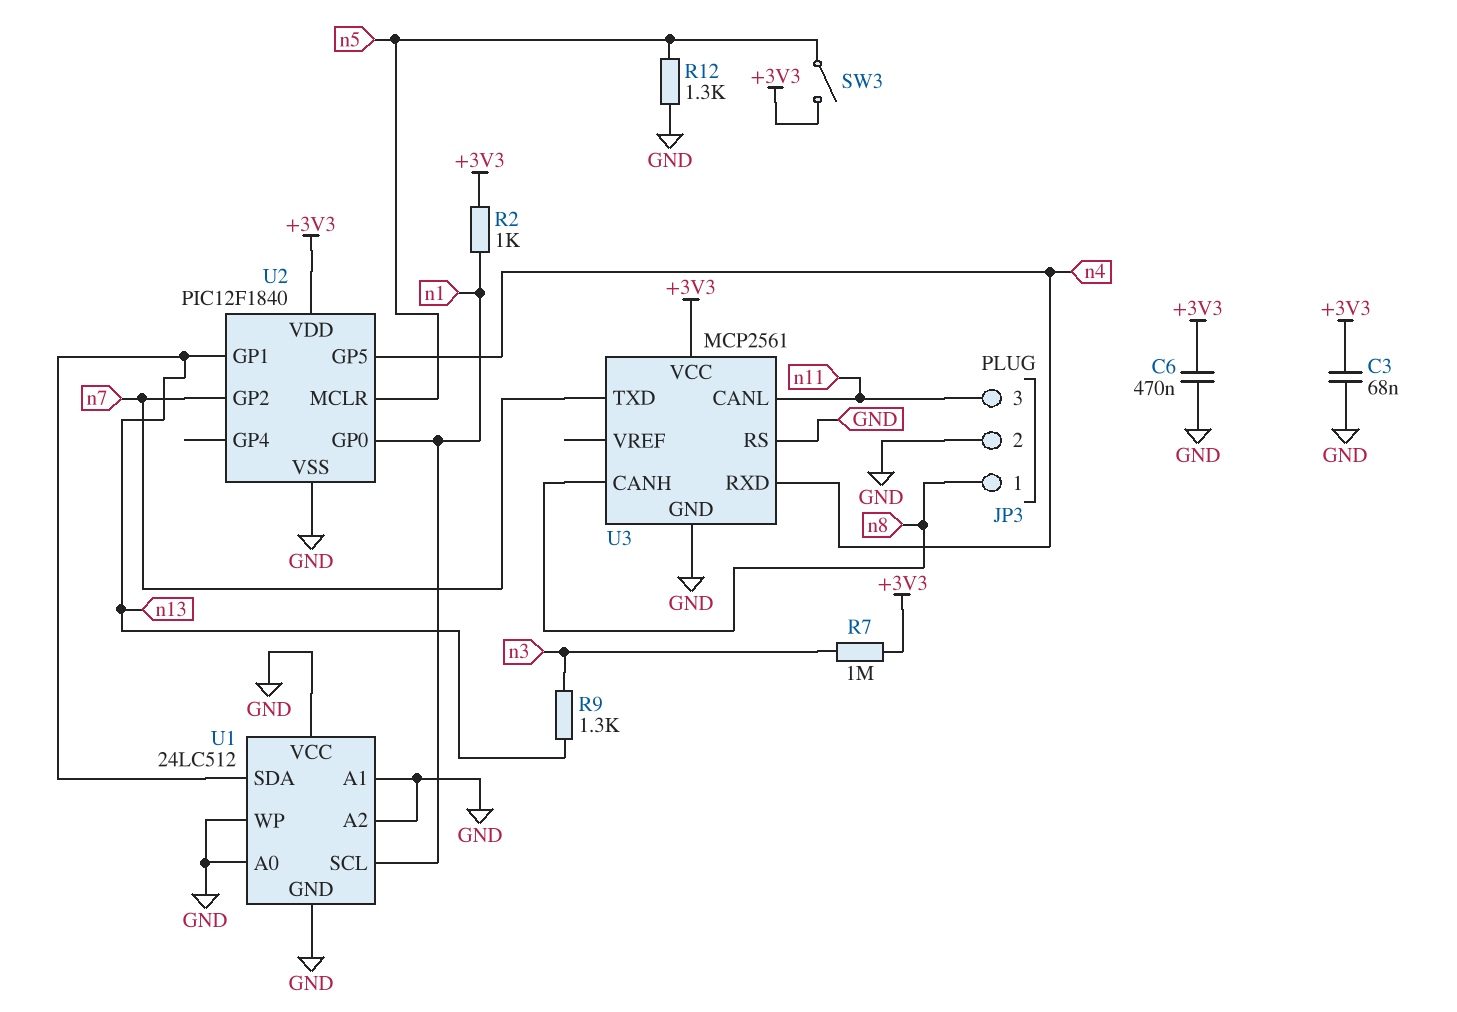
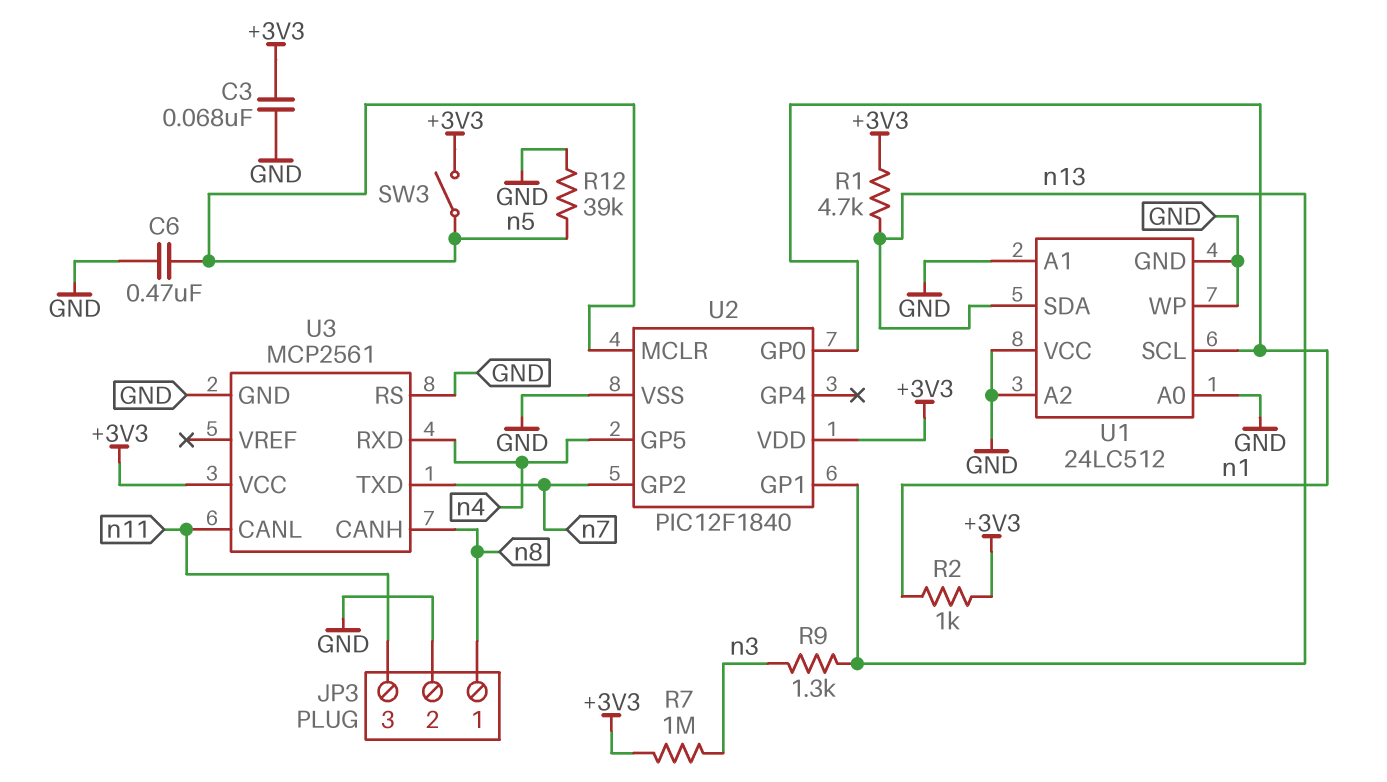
C6: 470nF (+3V3, GND) -> 470nF (GND, n5)
R1: none -> 4.7k (+3V3, n13)
R12: 1.3k (GND, n5) -> 39k (GND, n5)

